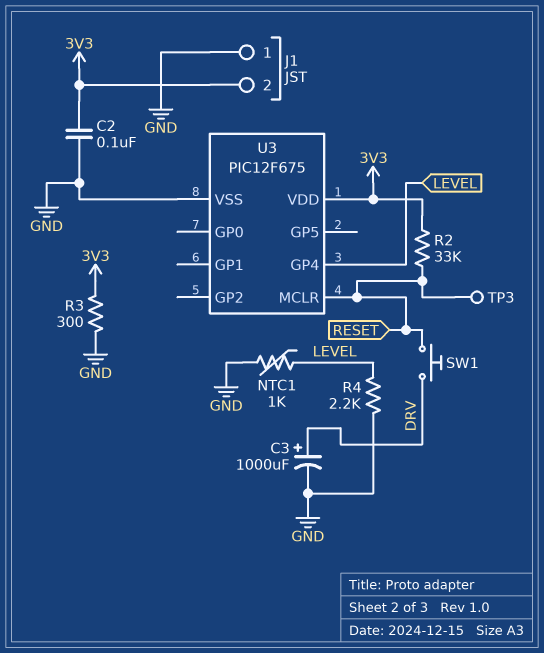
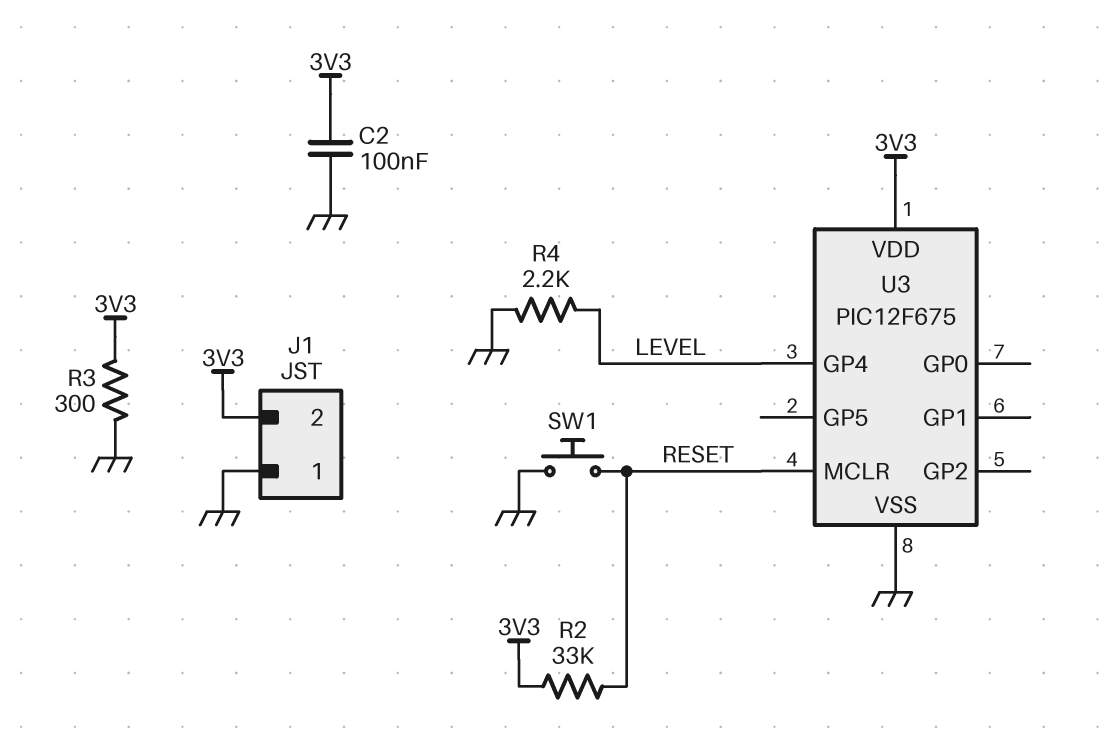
C3: 1000uF (plus DRV, minus GND) -> none
NTC1: 1k (GND, LEVEL) -> none
SW1: button (DRV, RESET) -> button (GND, RESET)
TP3: test point (RESET) -> none

